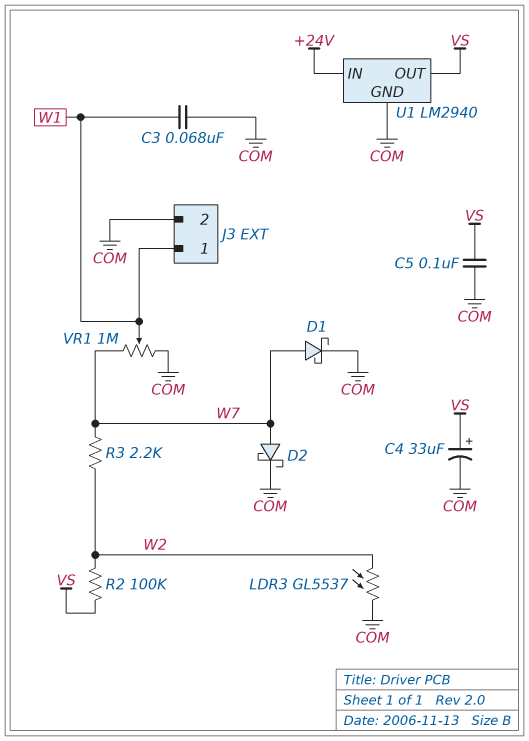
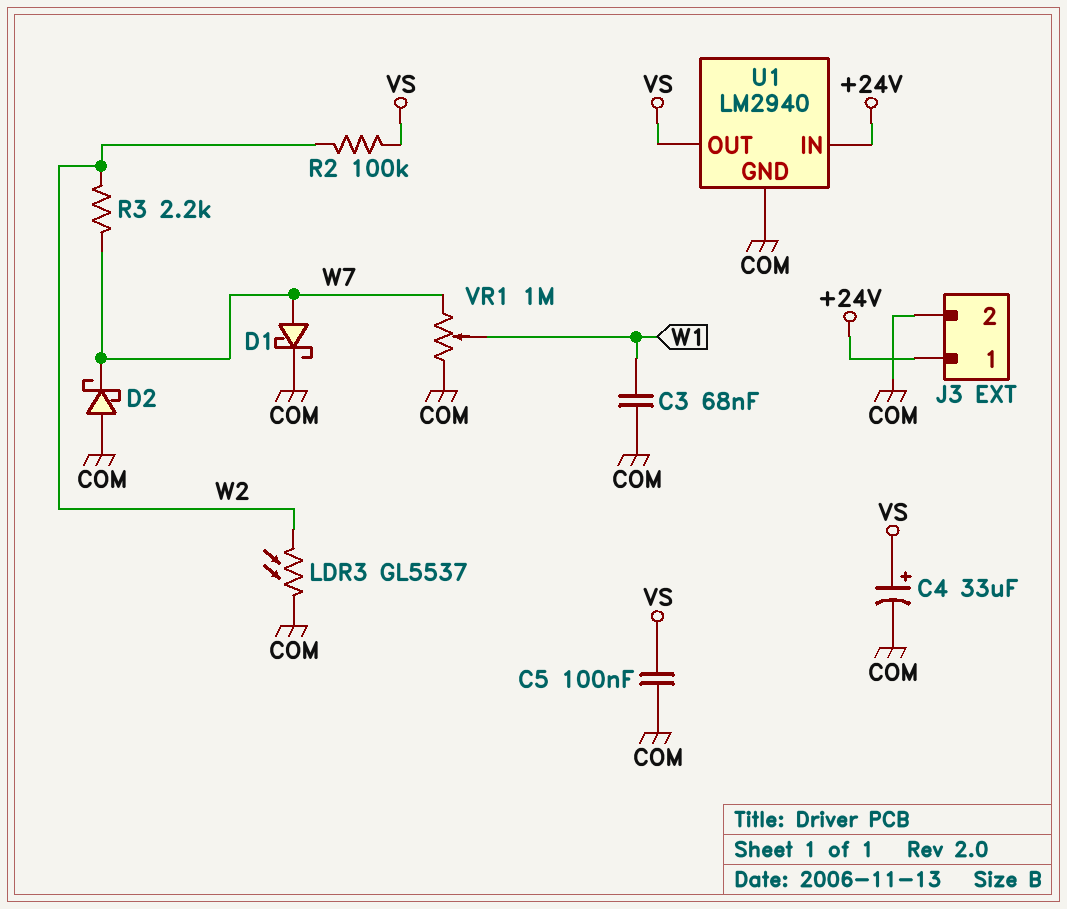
D2: schottky (A W7, K COM) -> schottky (A COM, K W7)
J3 pin 1: W1 -> +24V

